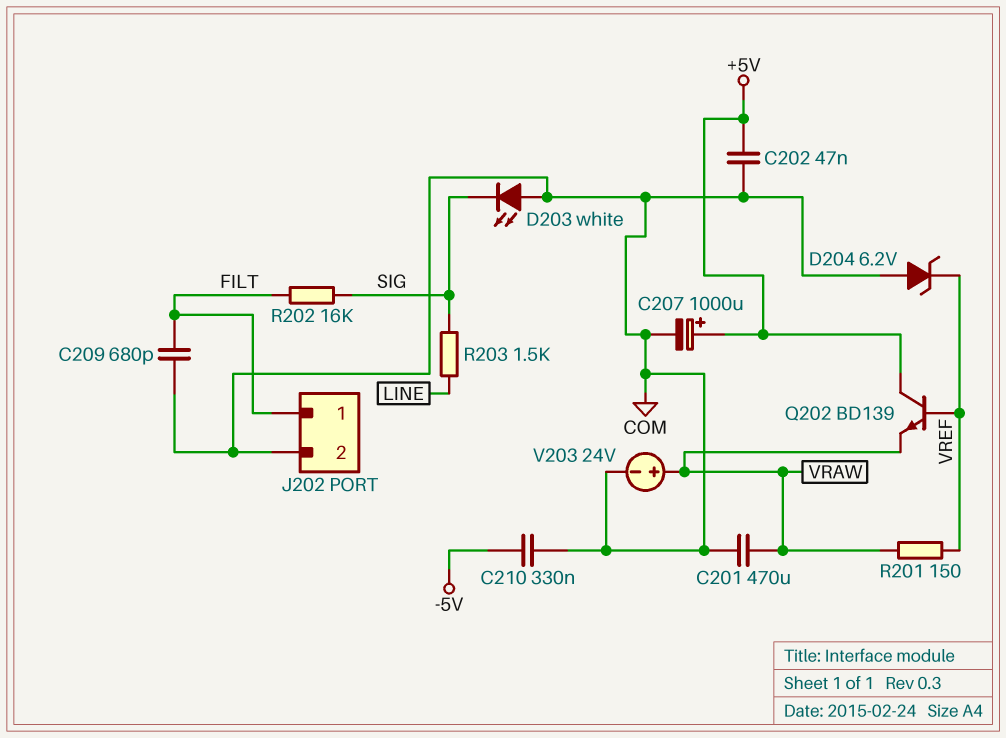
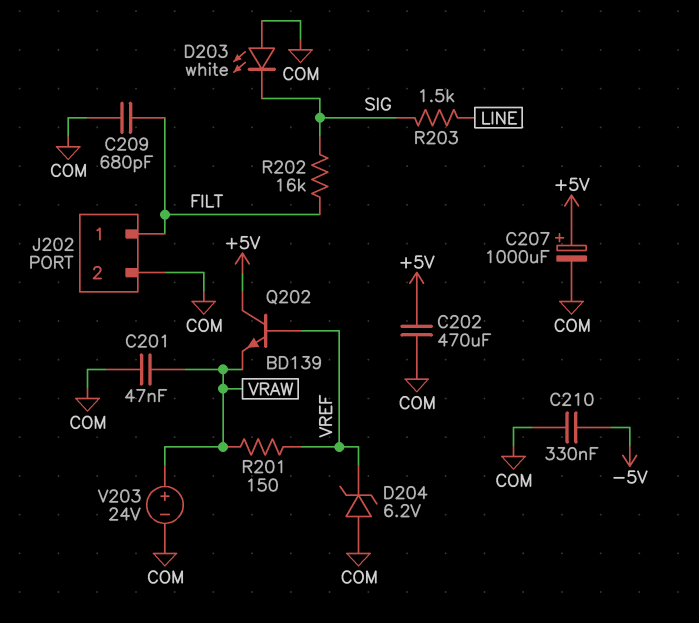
C201: 470uF (COM, VRAW) -> 47nF (COM, VRAW)
C202: 47nF (+5V, COM) -> 470uF (+5V, COM)

